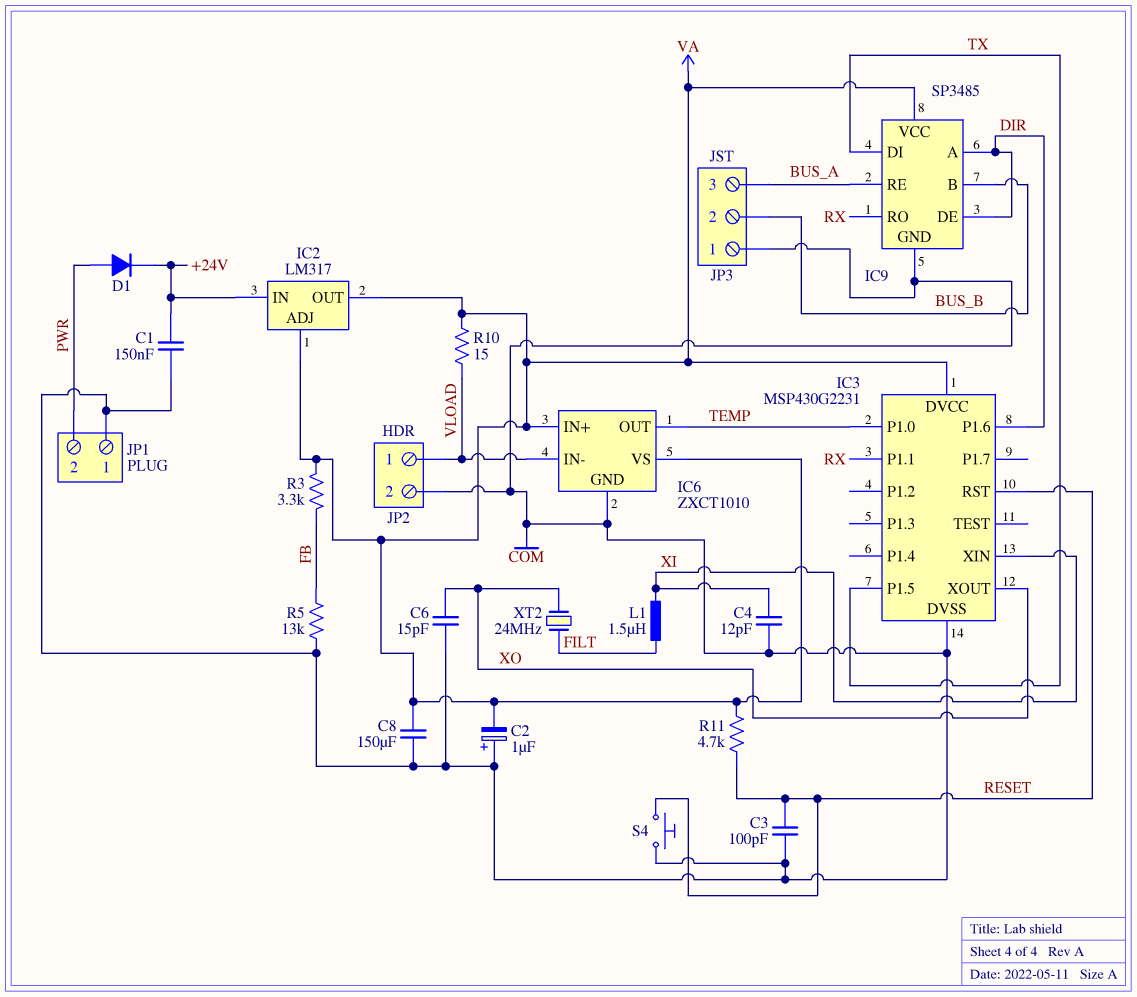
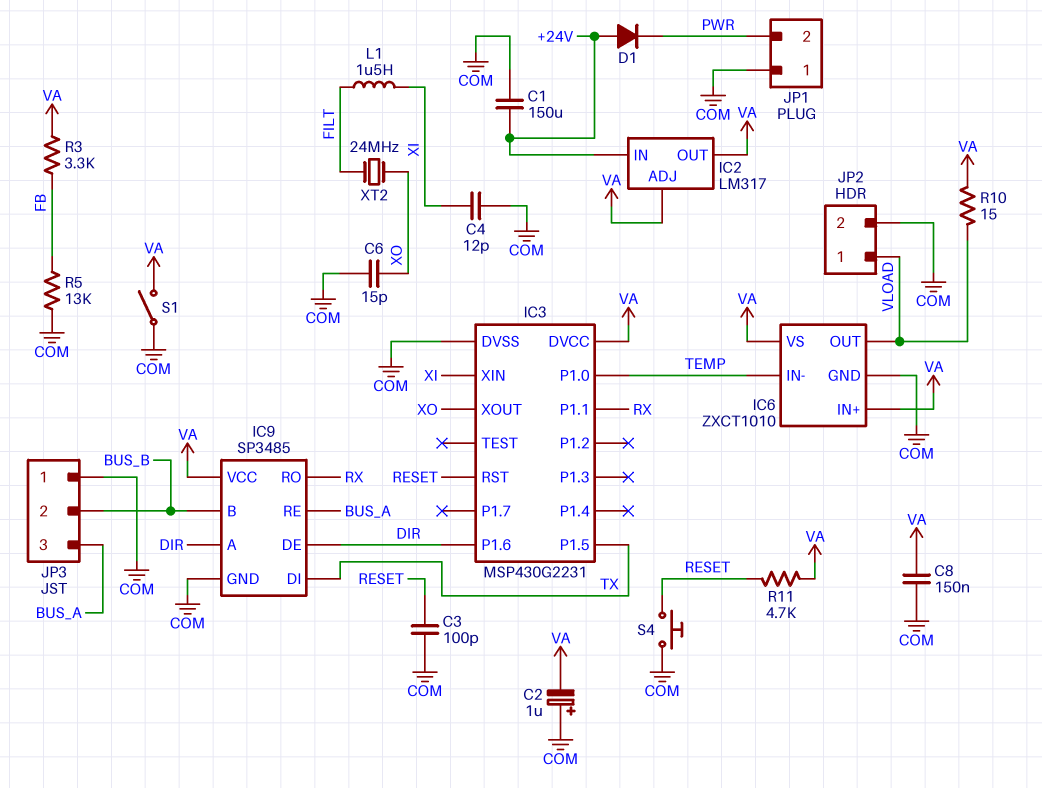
C1: 150nF (+24V, COM) -> 150uF (+24V, COM)
C8: 150uF (COM, VA) -> 150nF (COM, VA)
D1: diode (A PWR, K +24V) -> diode (A +24V, K PWR)
IC6 pin IN-: VLOAD -> TEMP
IC6 pin OUT: TEMP -> VLOAD
S1: none -> switch (COM, VA)

